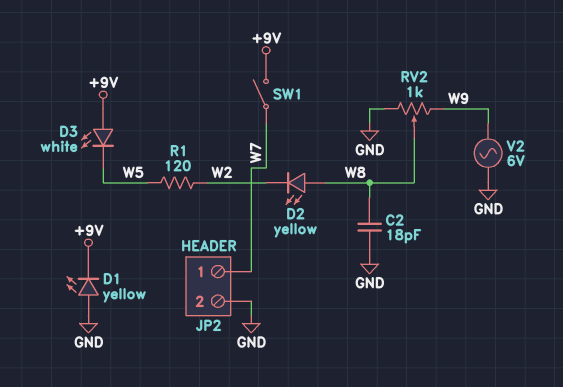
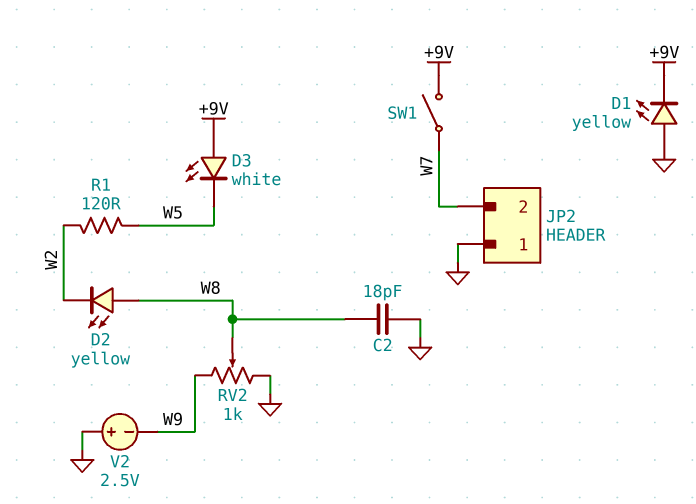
JP2 pin 1: W7 -> GND
JP2 pin 2: GND -> W7
V2: AC 6V (GND, W9) -> 2.5V (plus GND, minus W9)

